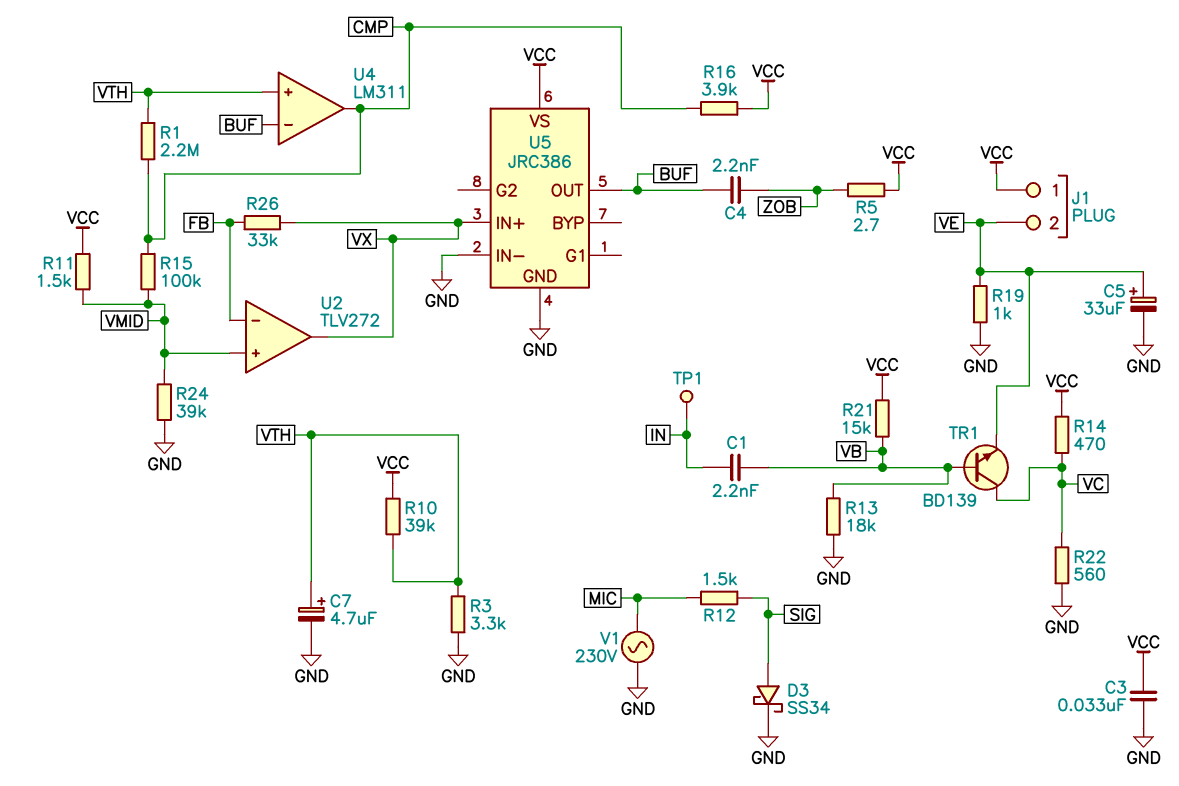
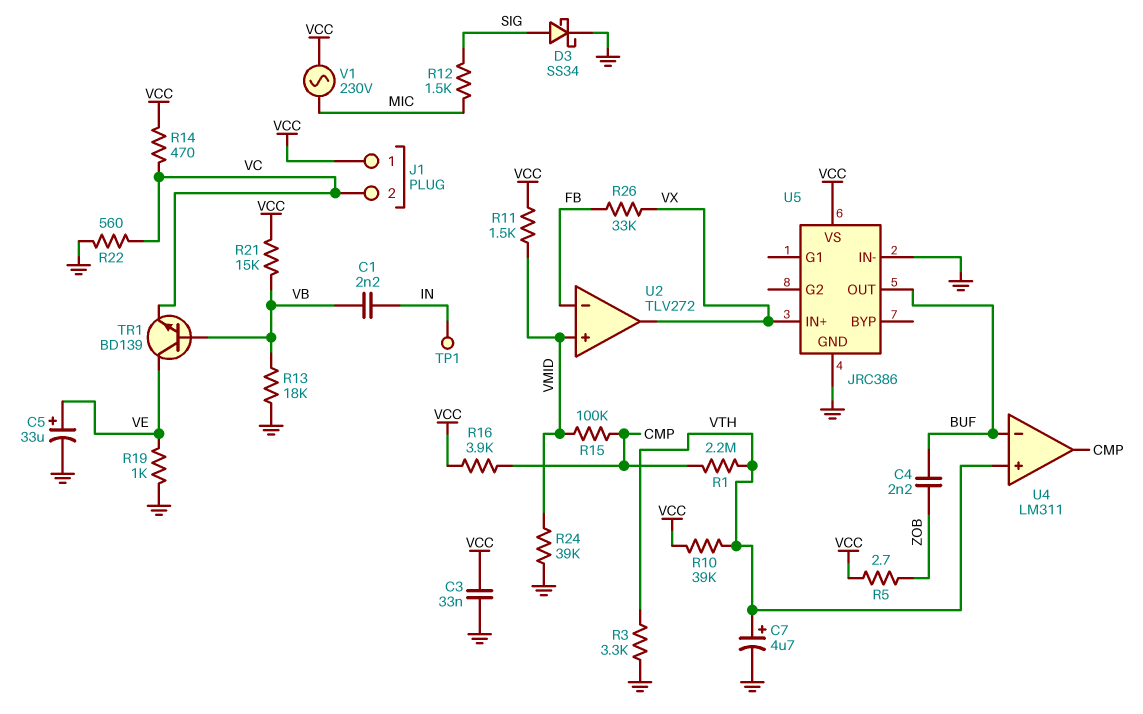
J1 pin 2: VE -> VC
TR1: NPN BD139 (B VB, C VC, E VE) -> NPN BD139 (B VB, C VE, E VC)
V1: AC 230V (GND, MIC) -> AC 230V (MIC, VCC)

